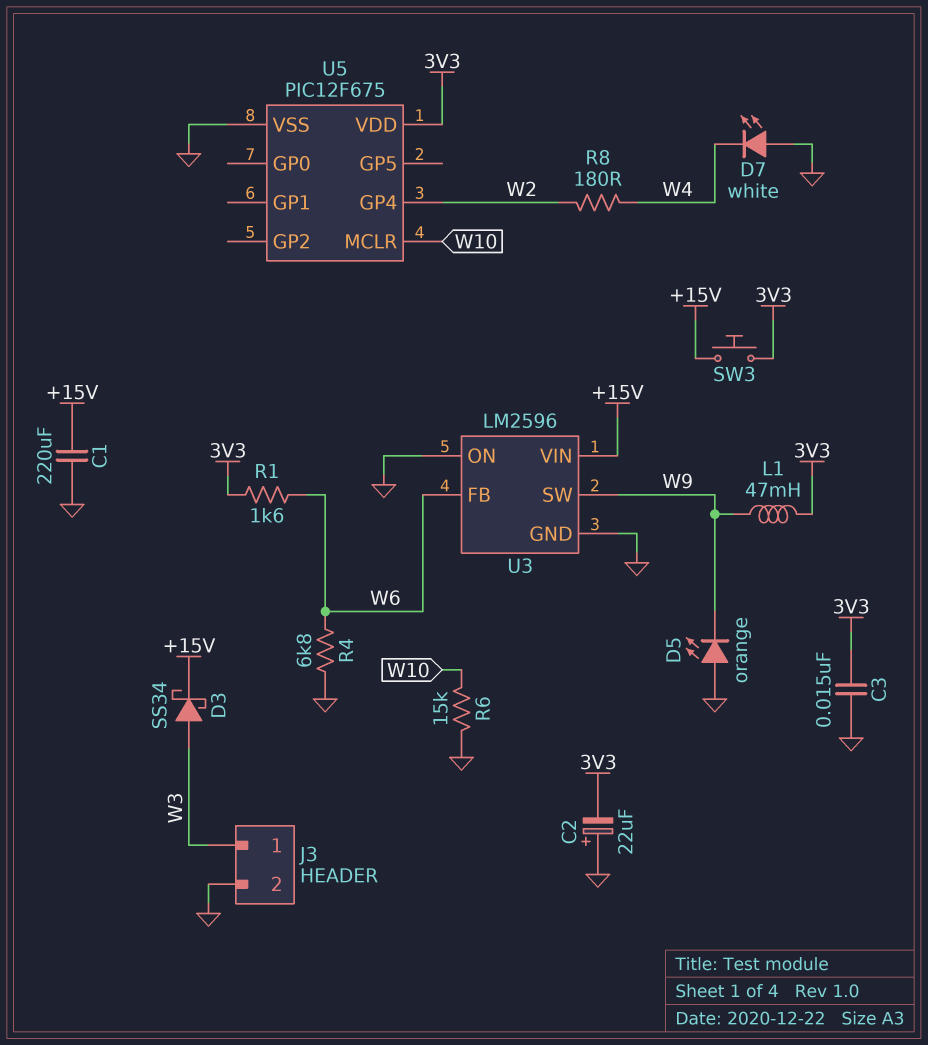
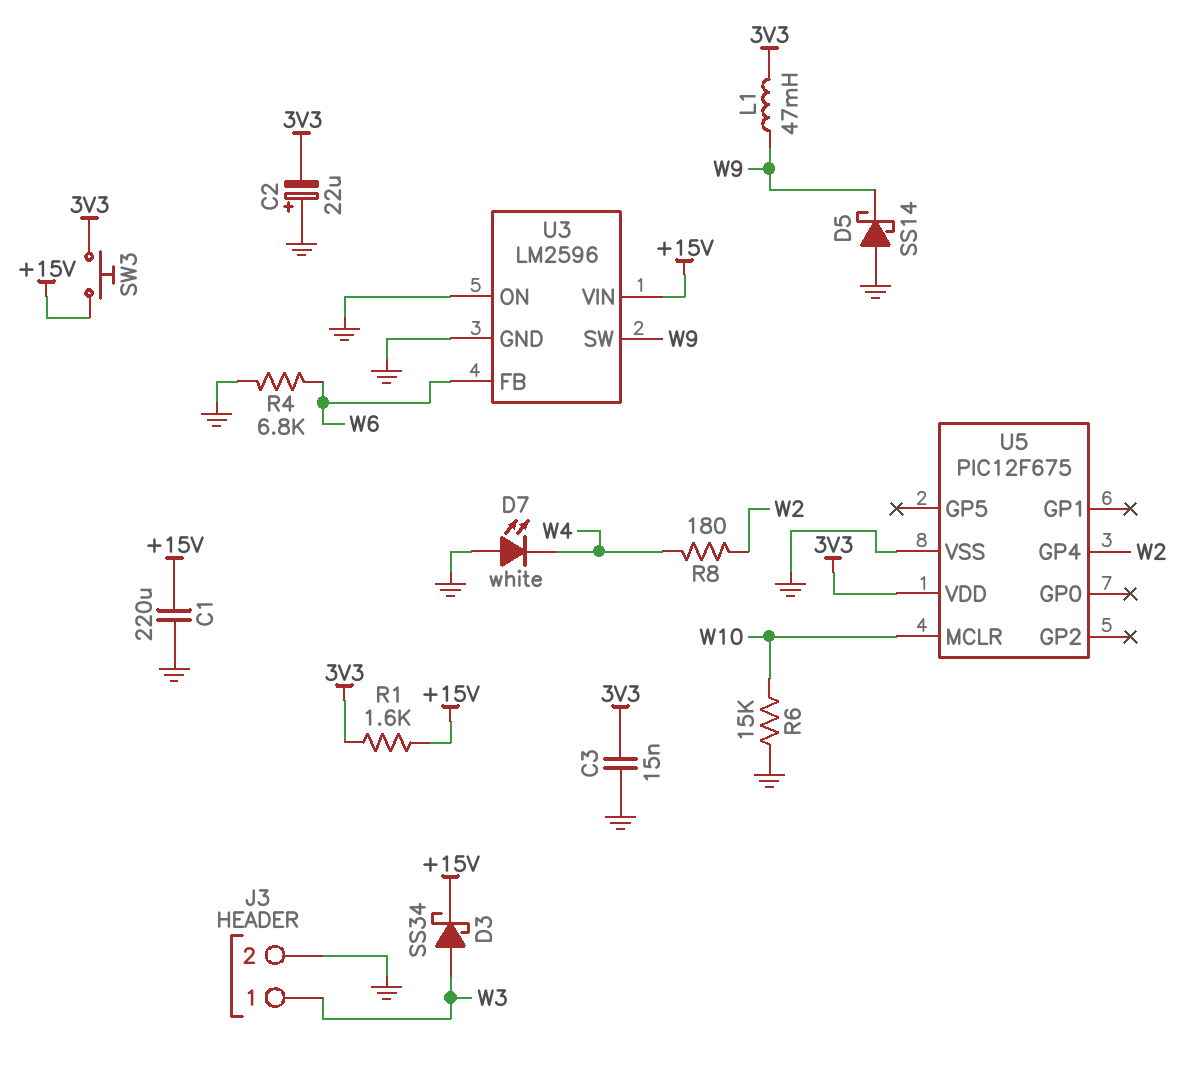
D5: LED orange (A GND, K W9) -> schottky SS14 (A GND, K W9)
R1: 1.6k (3V3, W6) -> 1.6k (+15V, 3V3)

